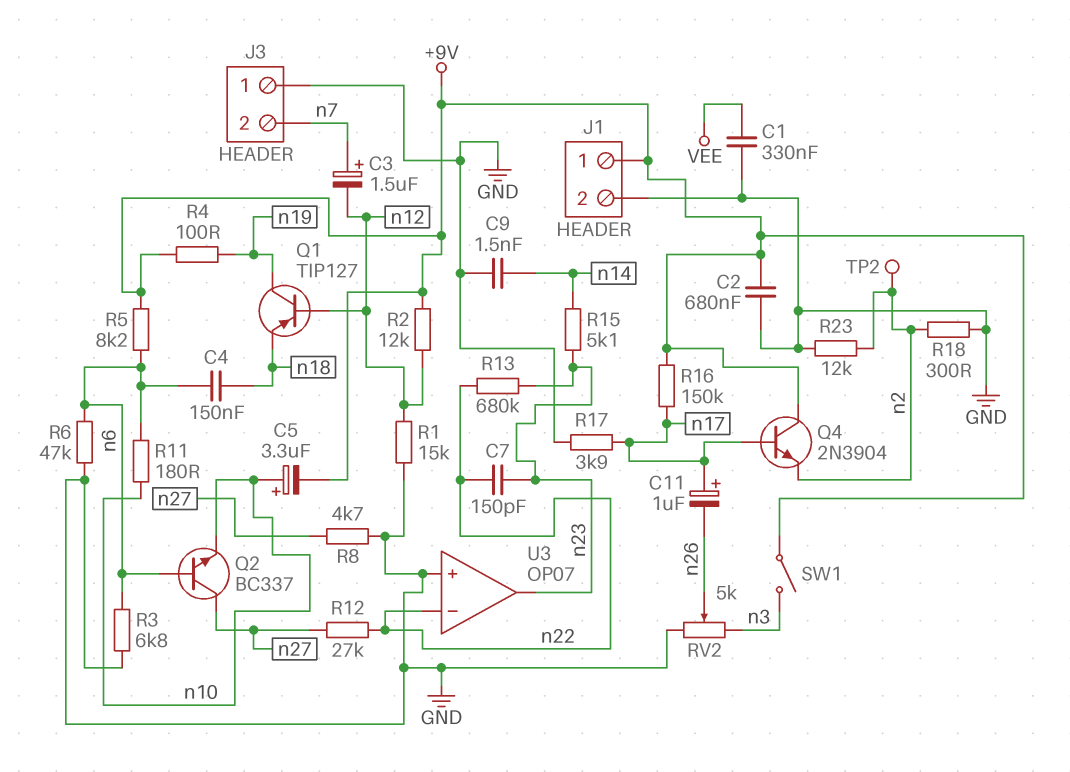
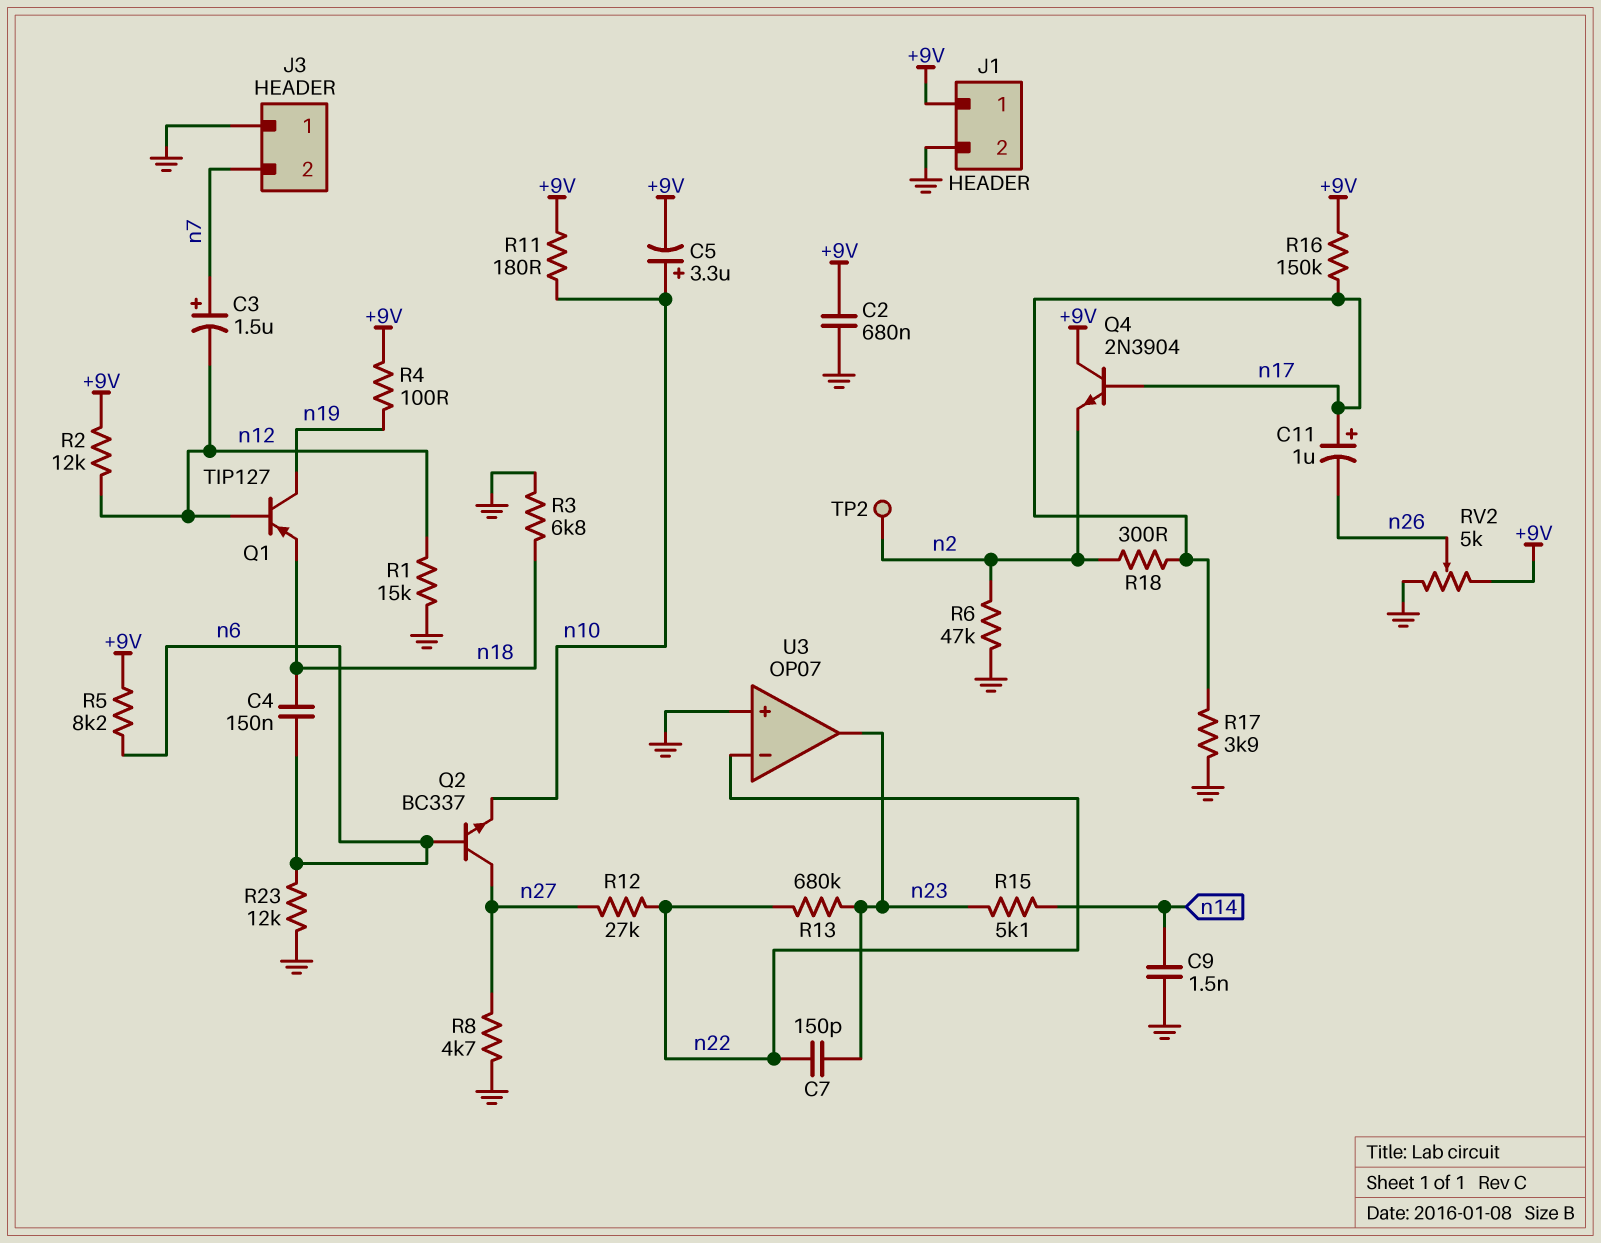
C1: 330nF (GND, VEE) -> none
R3: 6.8k (GND, n6) -> 6.8k (GND, n18)
R6: 47k (GND, n6) -> 47k (GND, n2)
R11: 180 (n6, n10) -> 180 (+9V, n10)
R18: 300 (GND, n2) -> 300 (n2, n17)
R23: 12k (GND, n2) -> 12k (GND, n6)
RV2: 5k (GND, n3, wiper n26) -> 5k (+9V, GND, wiper n26)
SW1: switch (+9V, n3) -> none

